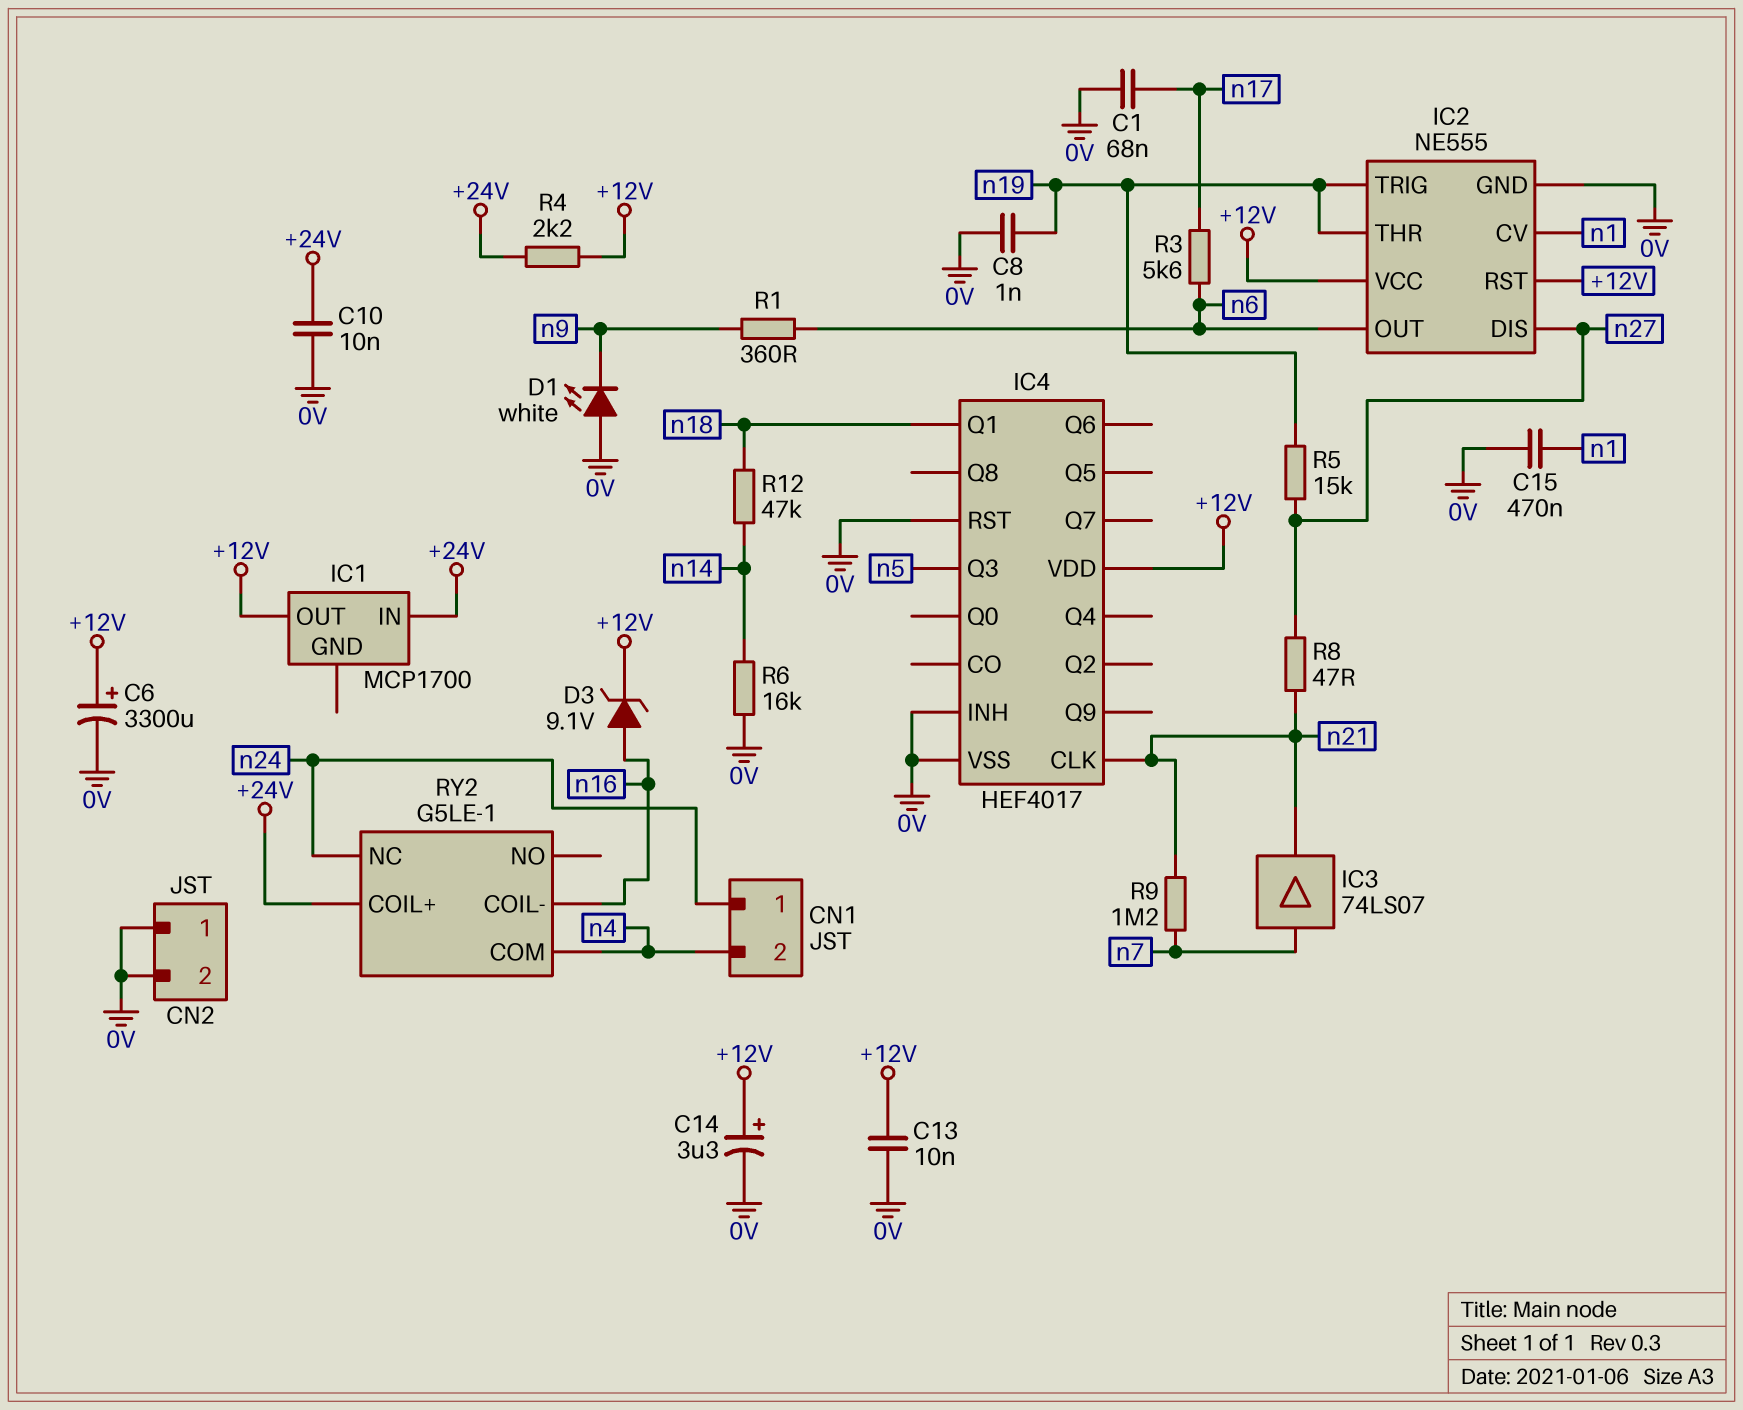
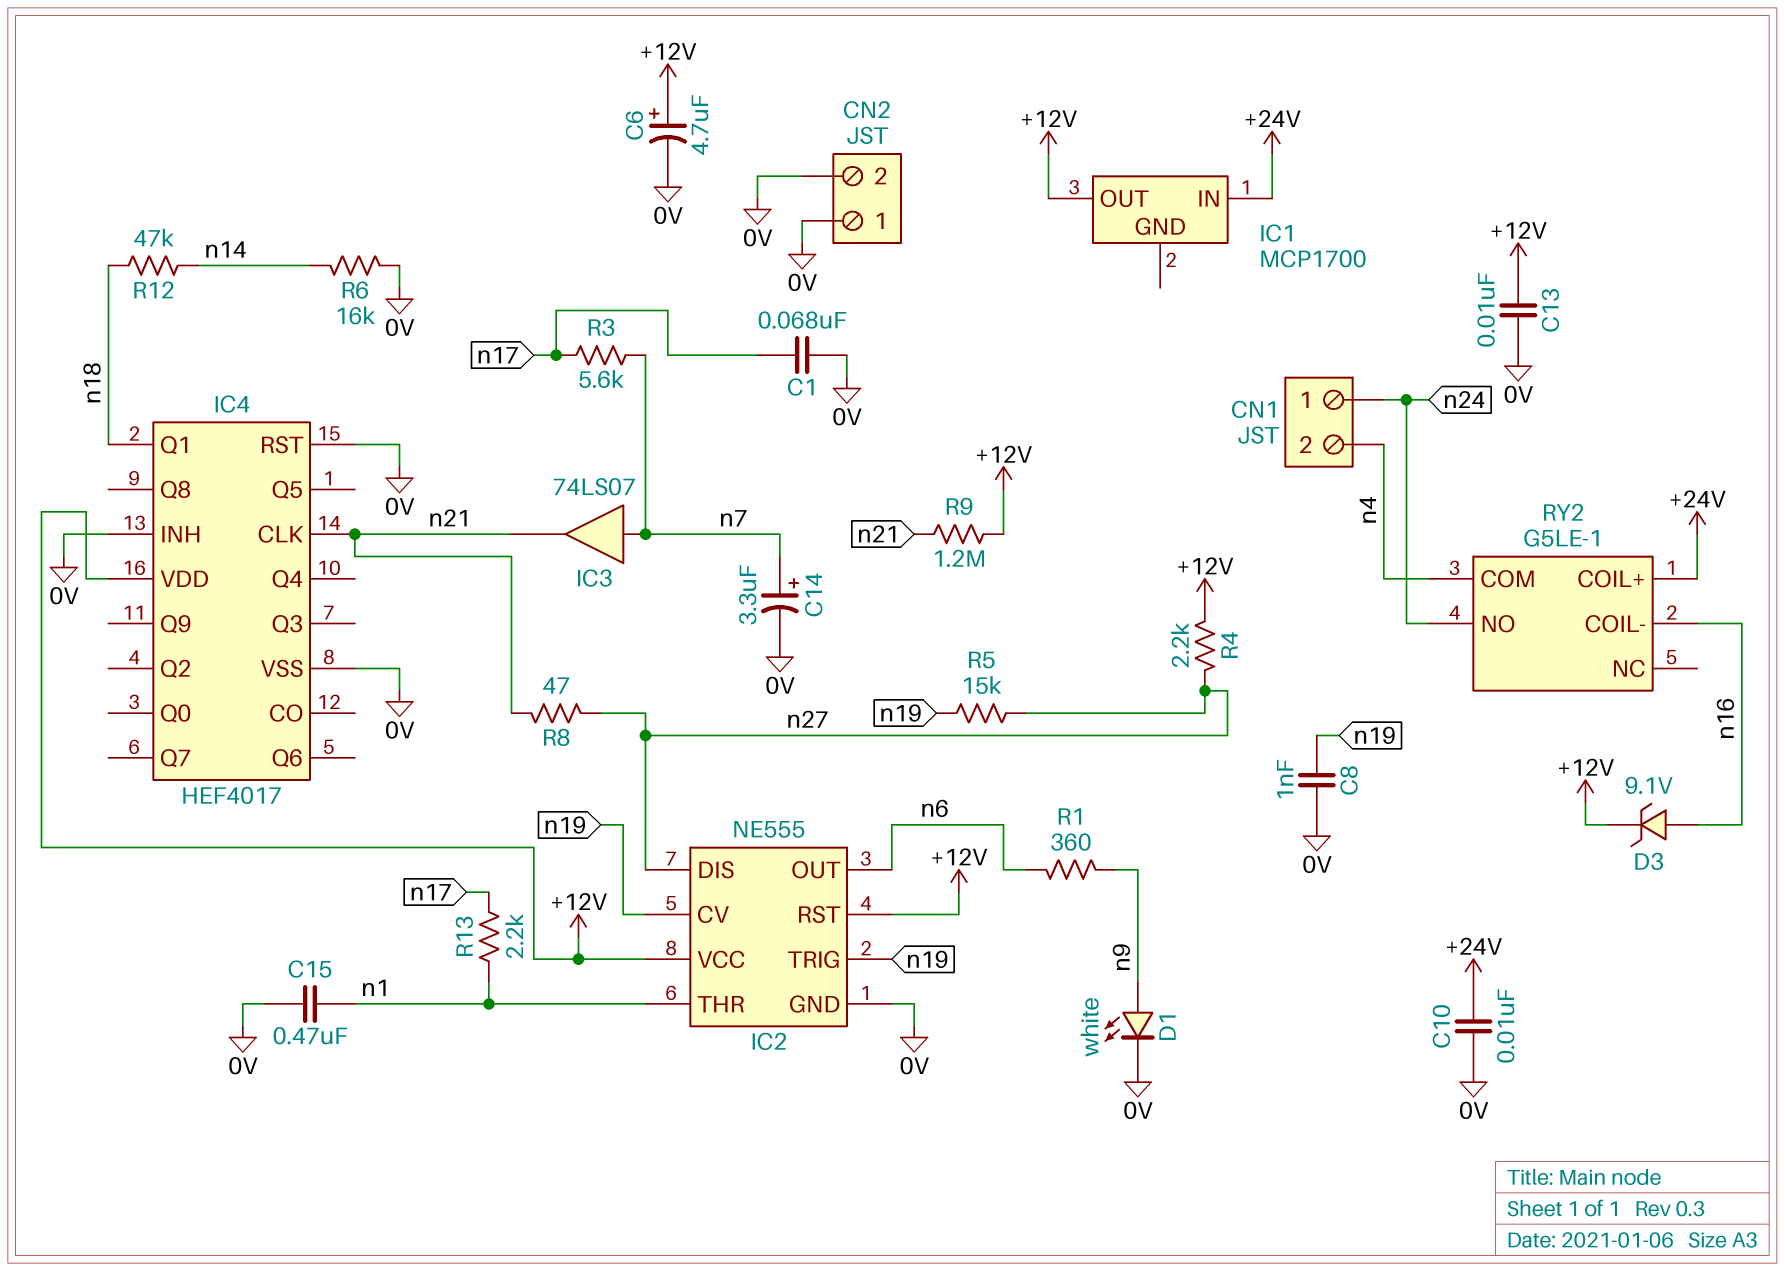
C6: 3300uF (plus +12V, minus 0V) -> 4.7uF (plus +12V, minus 0V)
C14: 3.3uF (plus +12V, minus 0V) -> 3.3uF (plus n7, minus 0V)
D1: LED white (A 0V, K n9) -> LED white (A n9, K 0V)
IC2 pin CV: n1 -> n19
IC2 pin THR: n19 -> n1
IC4 pin Q3: n5 -> none
R3: 5.6k (n6, n17) -> 5.6k (n7, n17)
R4: 2.2k (+12V, +24V) -> 2.2k (+12V, n27)
R9: 1.2M (n7, n21) -> 1.2M (+12V, n21)
R13: none -> 2.2k (n1, n17)
RY2 pin NC: n24 -> none
RY2 pin NO: none -> n24

